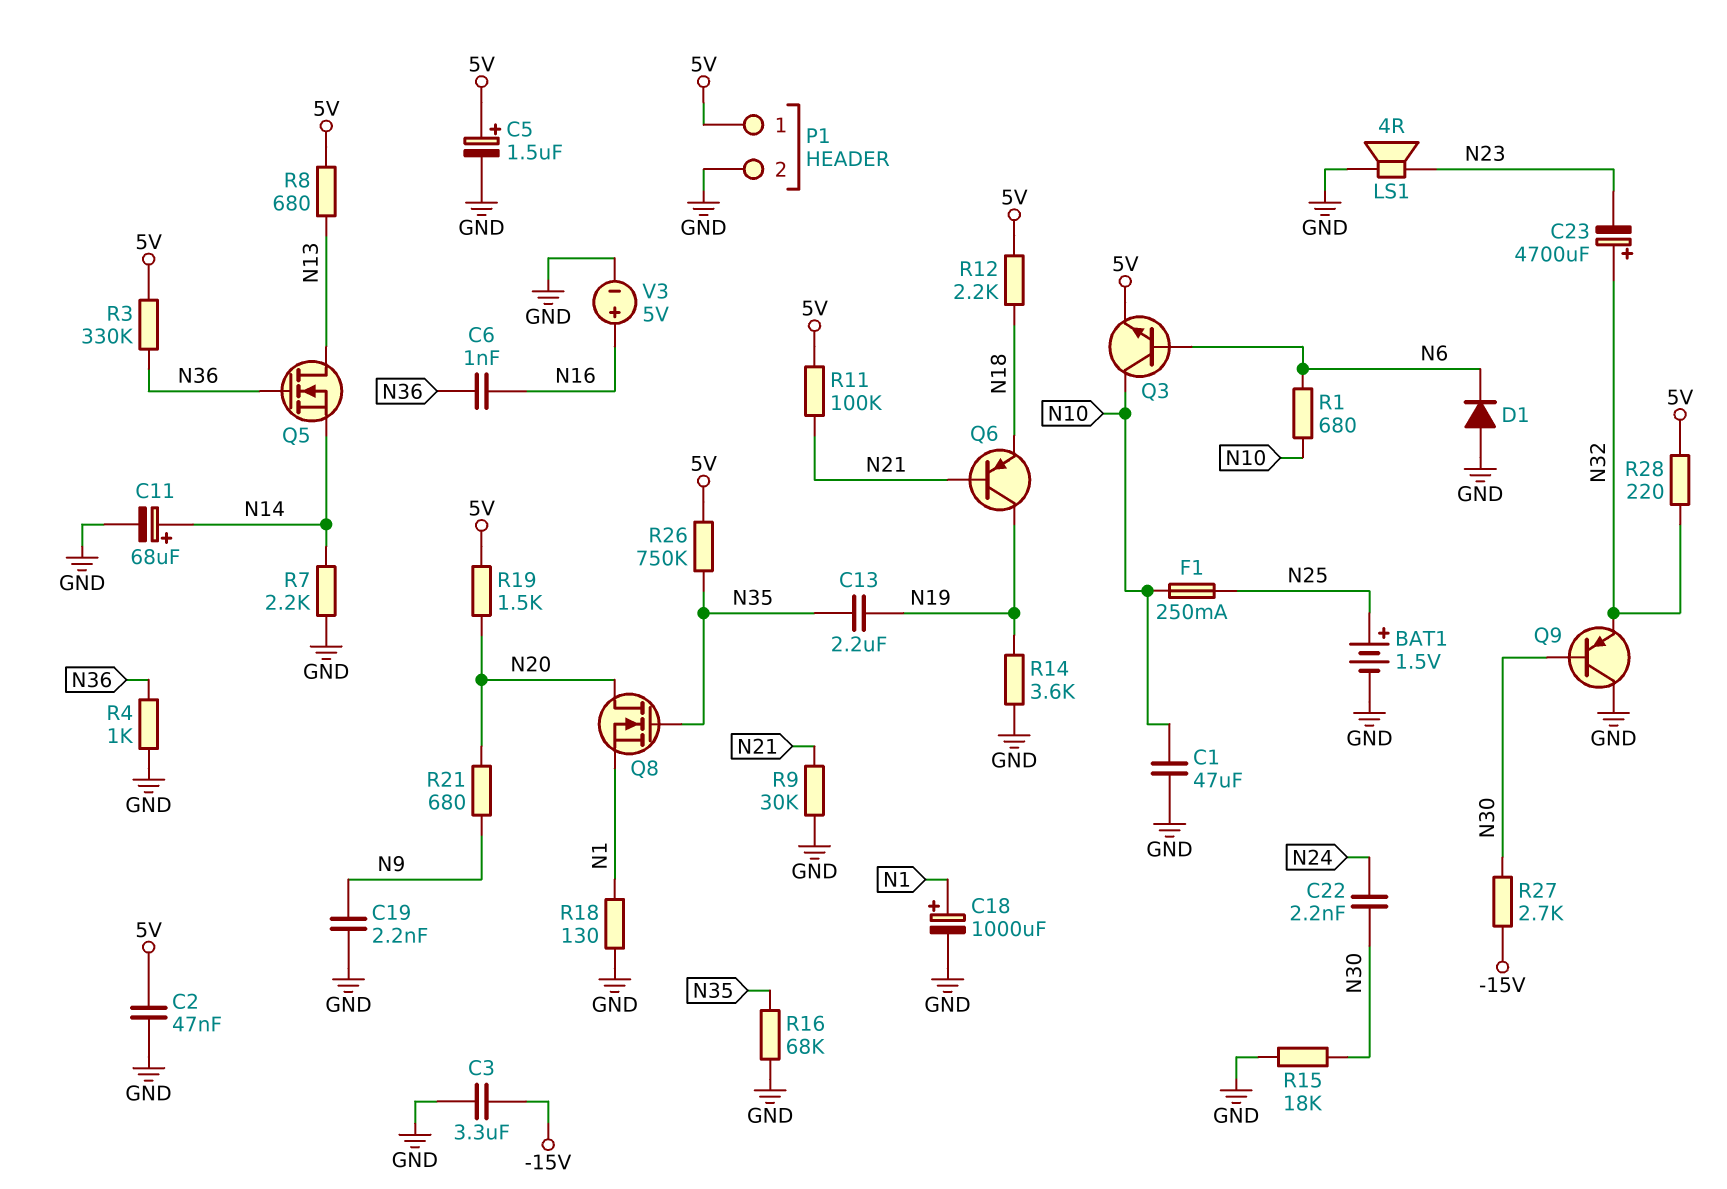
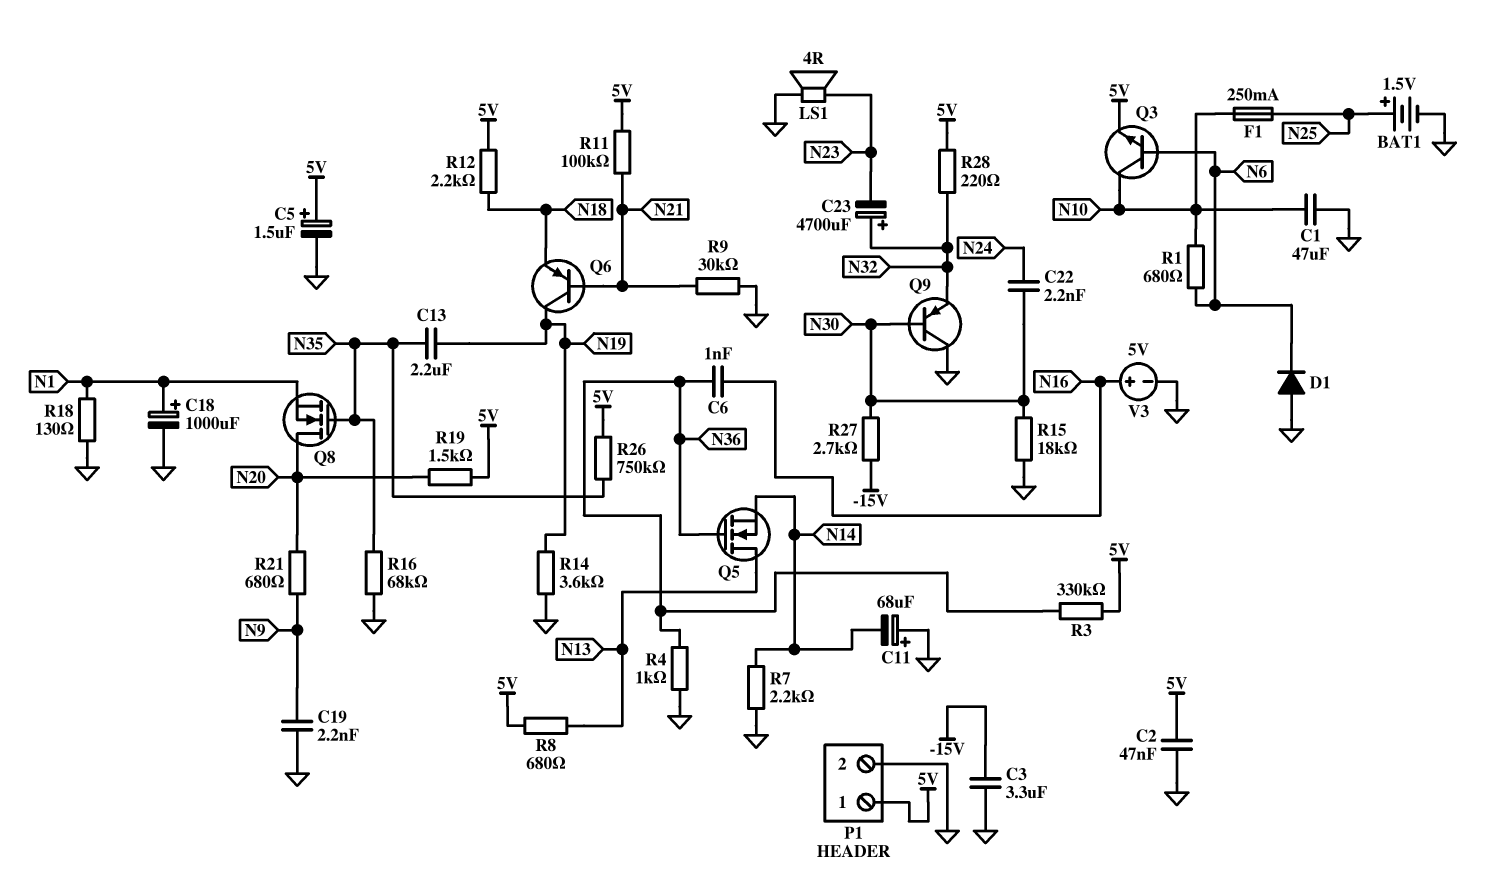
C11: 68uF (plus N14, minus GND) -> 68uF (plus GND, minus N14)

